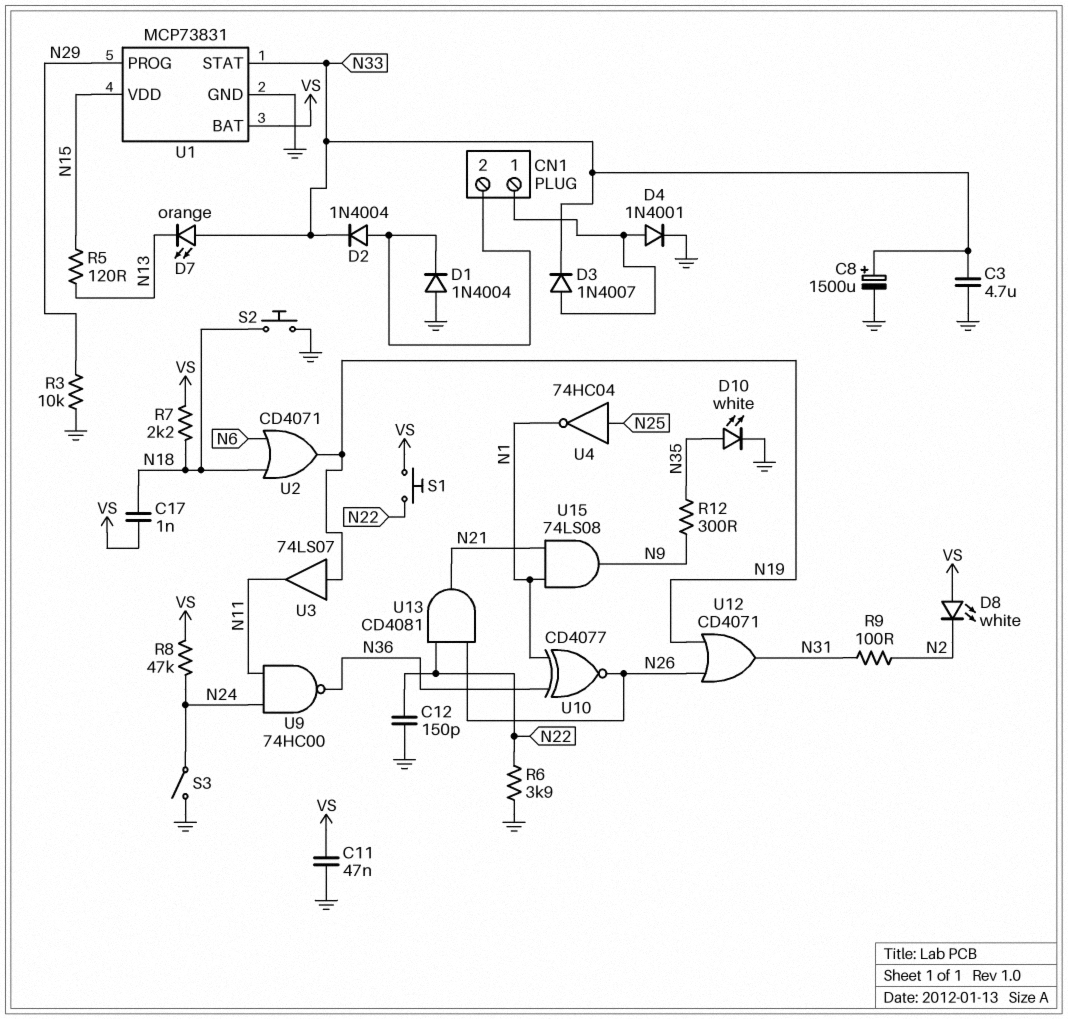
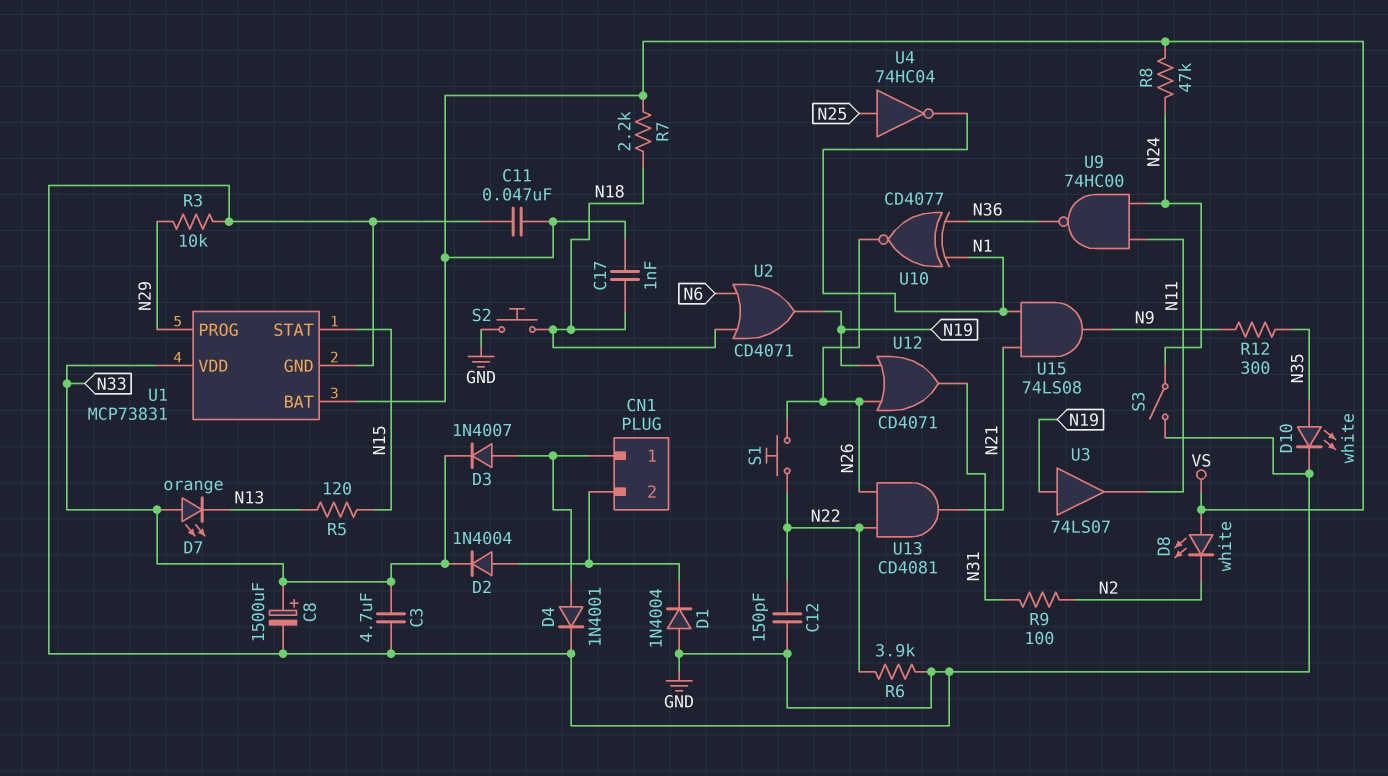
S1: button (N22, VS) -> button (N22, N26)
U1 pin STAT: N33 -> N15
U1 pin VDD: N15 -> N33

